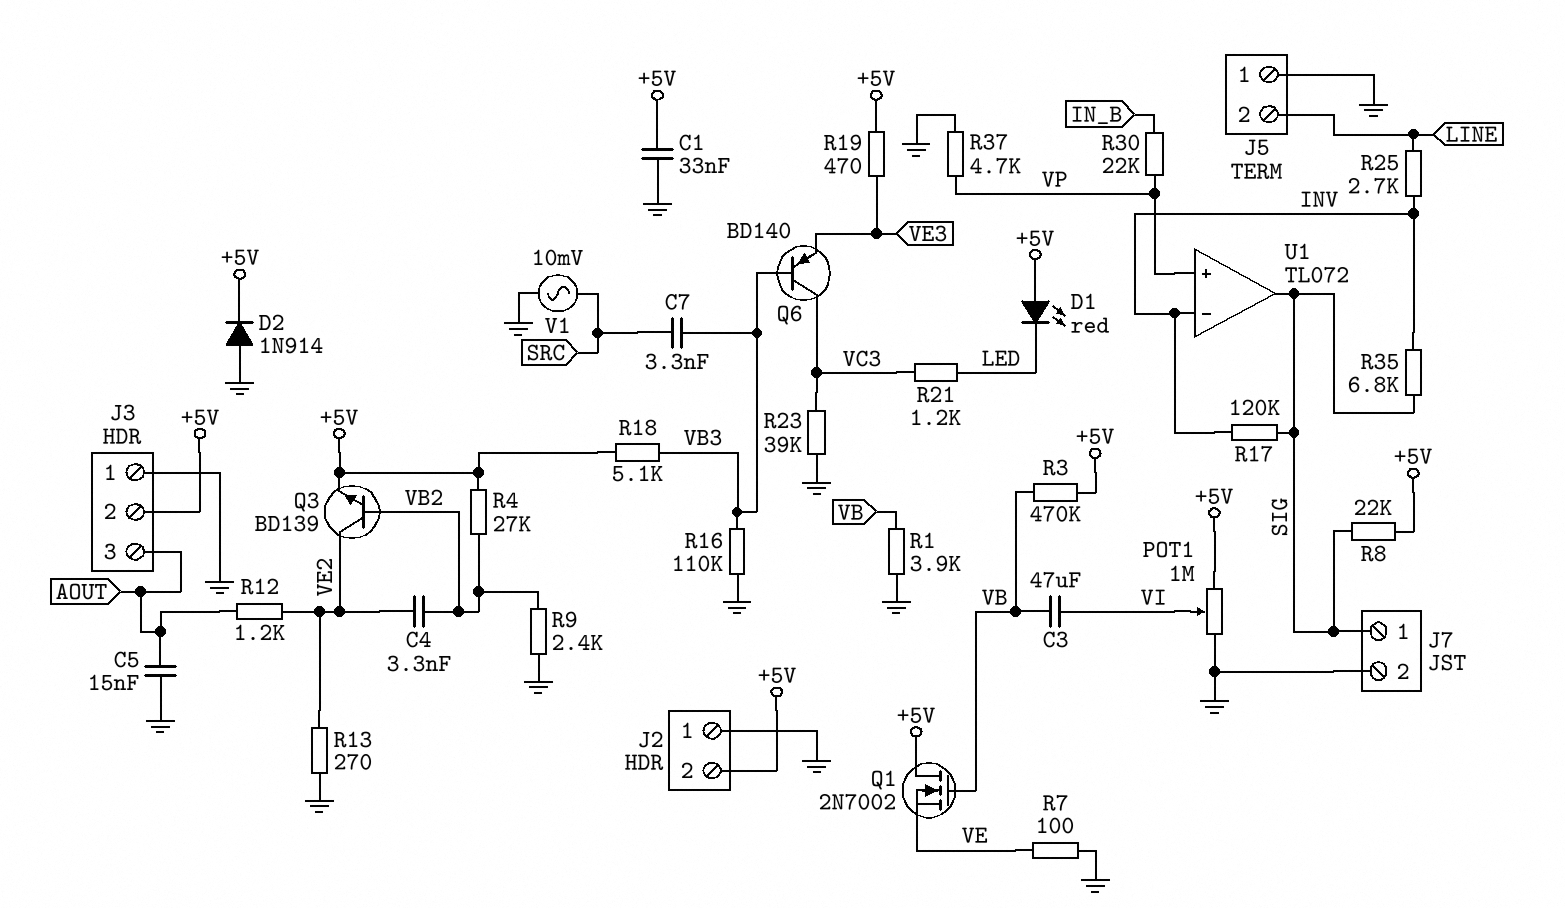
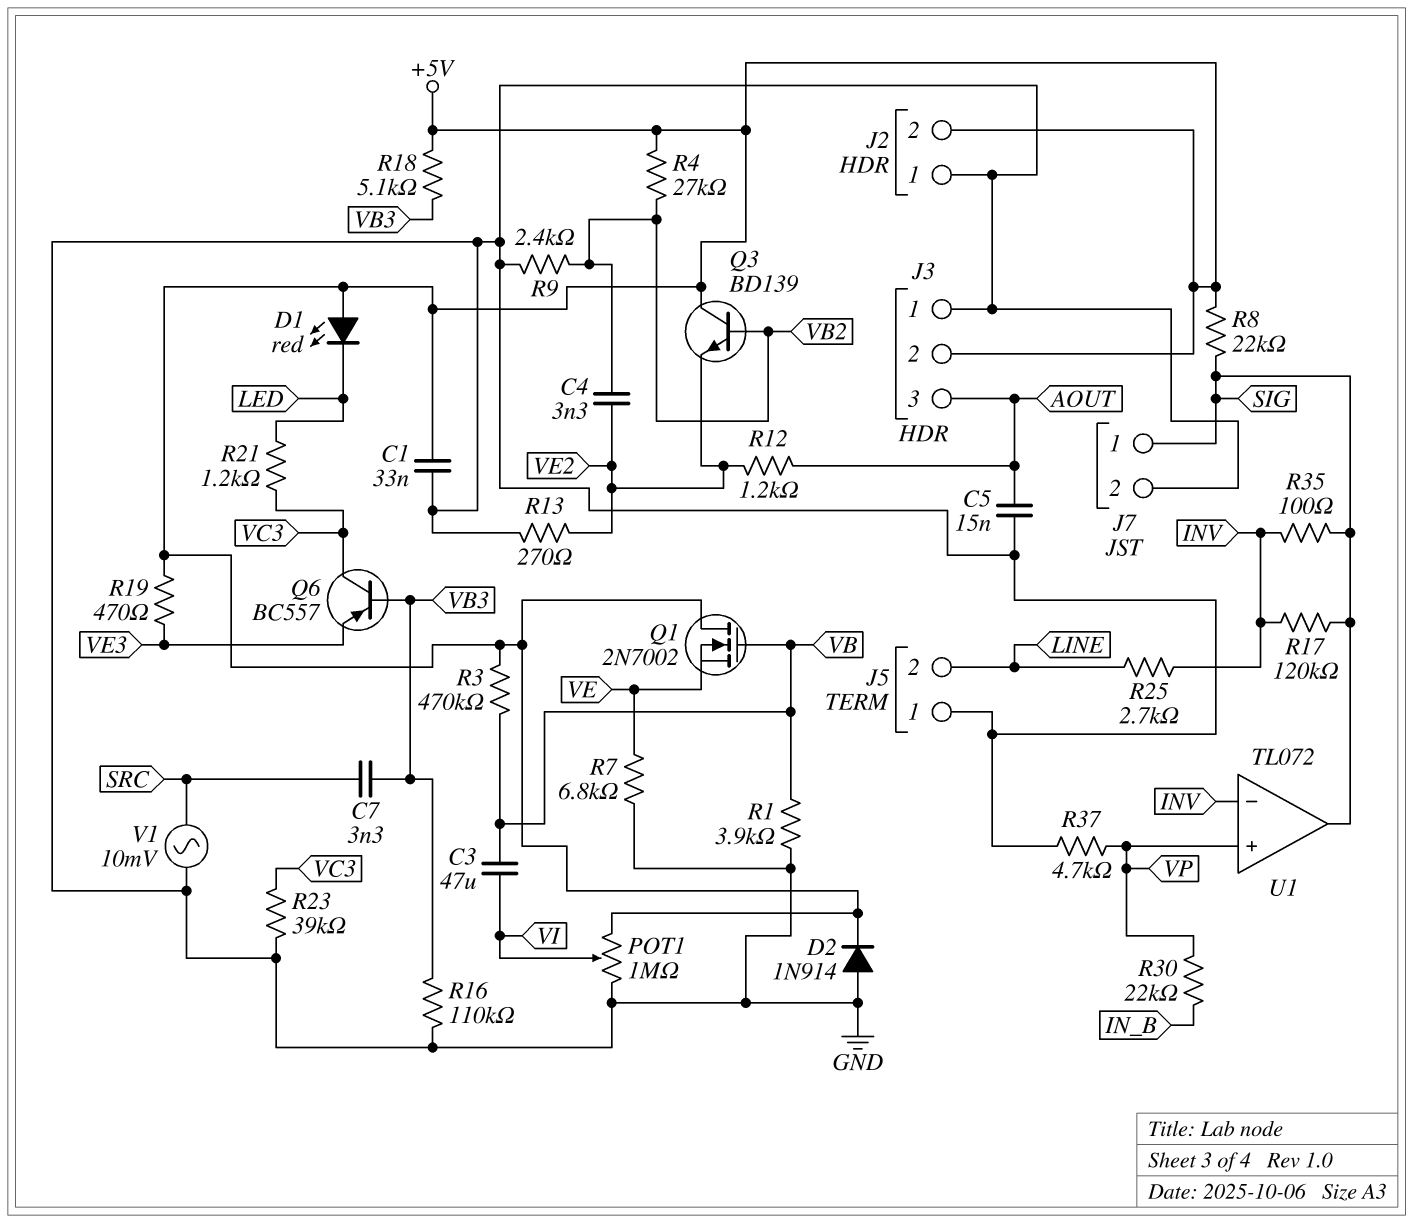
Q3: NPN BD139 (B VB2, C VE2, E +5V) -> NPN BD139 (B VB2, C +5V, E VE2)
Q6: PNP BD140 (B VB3, C VC3, E VE3) -> PNP BC557 (B VB3, C VC3, E VE3)
R7: 100 (GND, VE) -> 6.8k (GND, VE)
R35: 6.8k (INV, SIG) -> 100 (INV, SIG)

